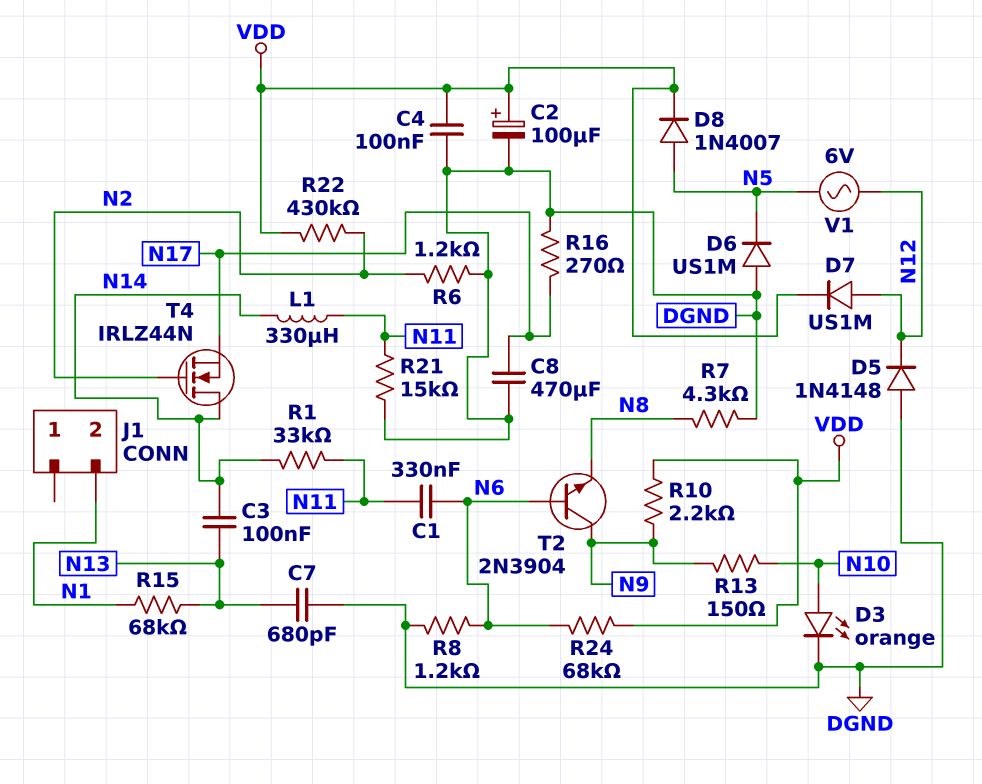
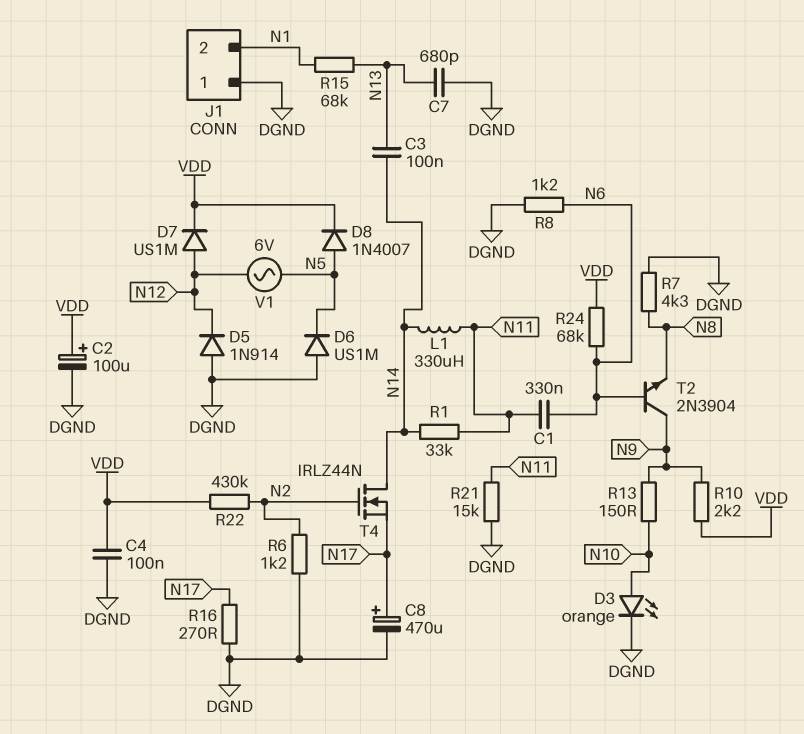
C8: 470uF (DGND, N17) -> 470uF (plus N17, minus DGND)
D5: diode 1N4148 (A DGND, K N12) -> diode 1N914 (A DGND, K N12)
J1 pin 1: none -> DGND

